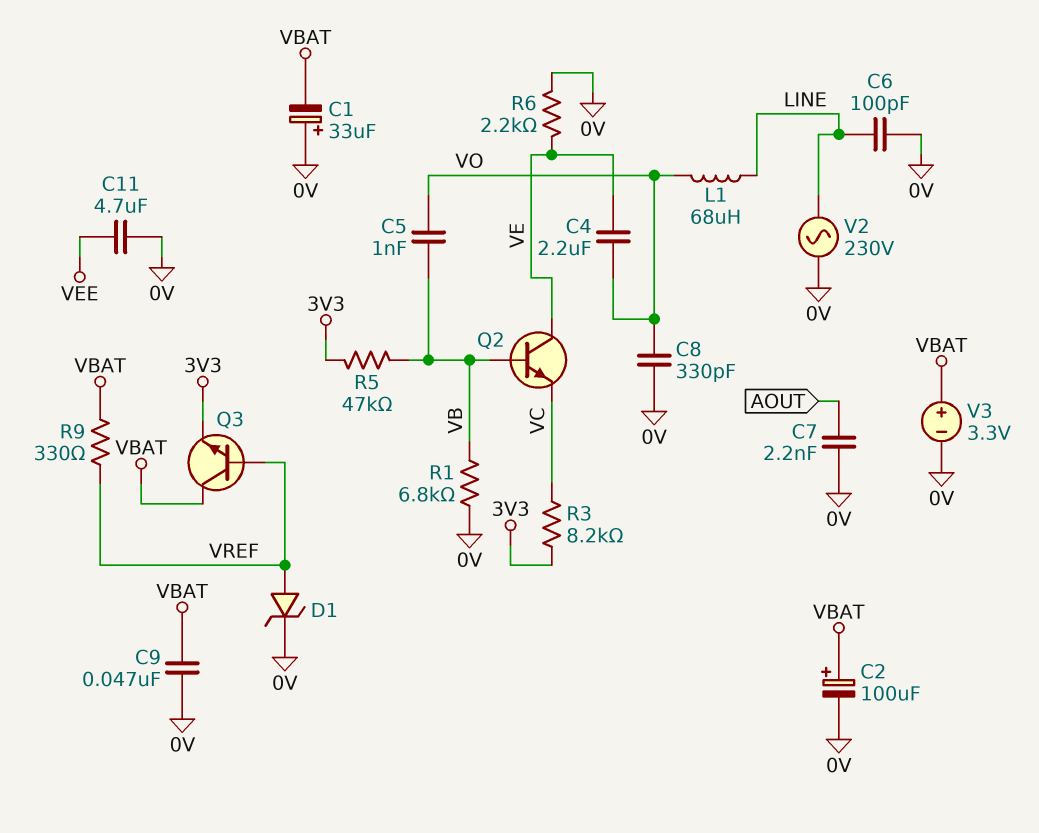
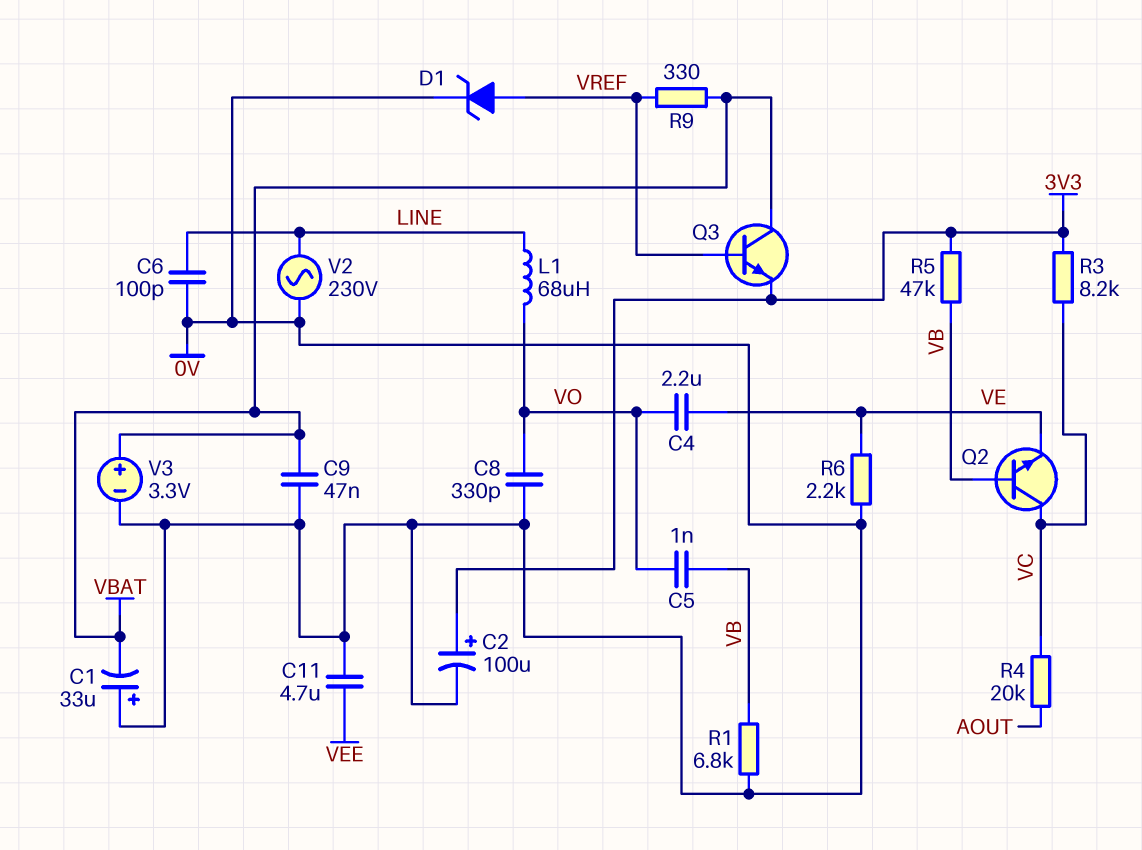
C2: 100uF (plus VBAT, minus 0V) -> 100uF (plus 3V3, minus 0V)
C7: 2.2nF (0V, AOUT) -> none
Q2: NPN (B VB, C VE, E VC) -> NPN (B VB, C VC, E VE)
R4: none -> 20k (AOUT, VC)

